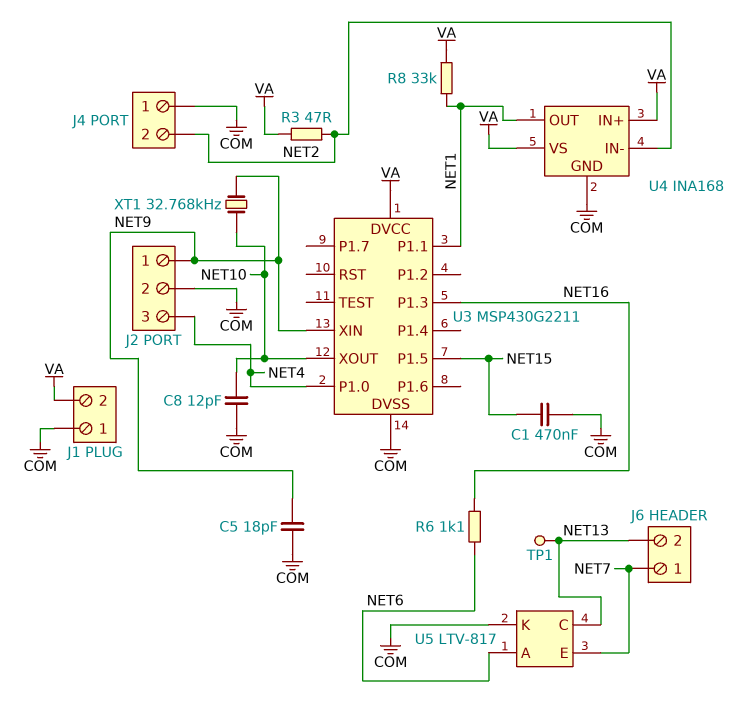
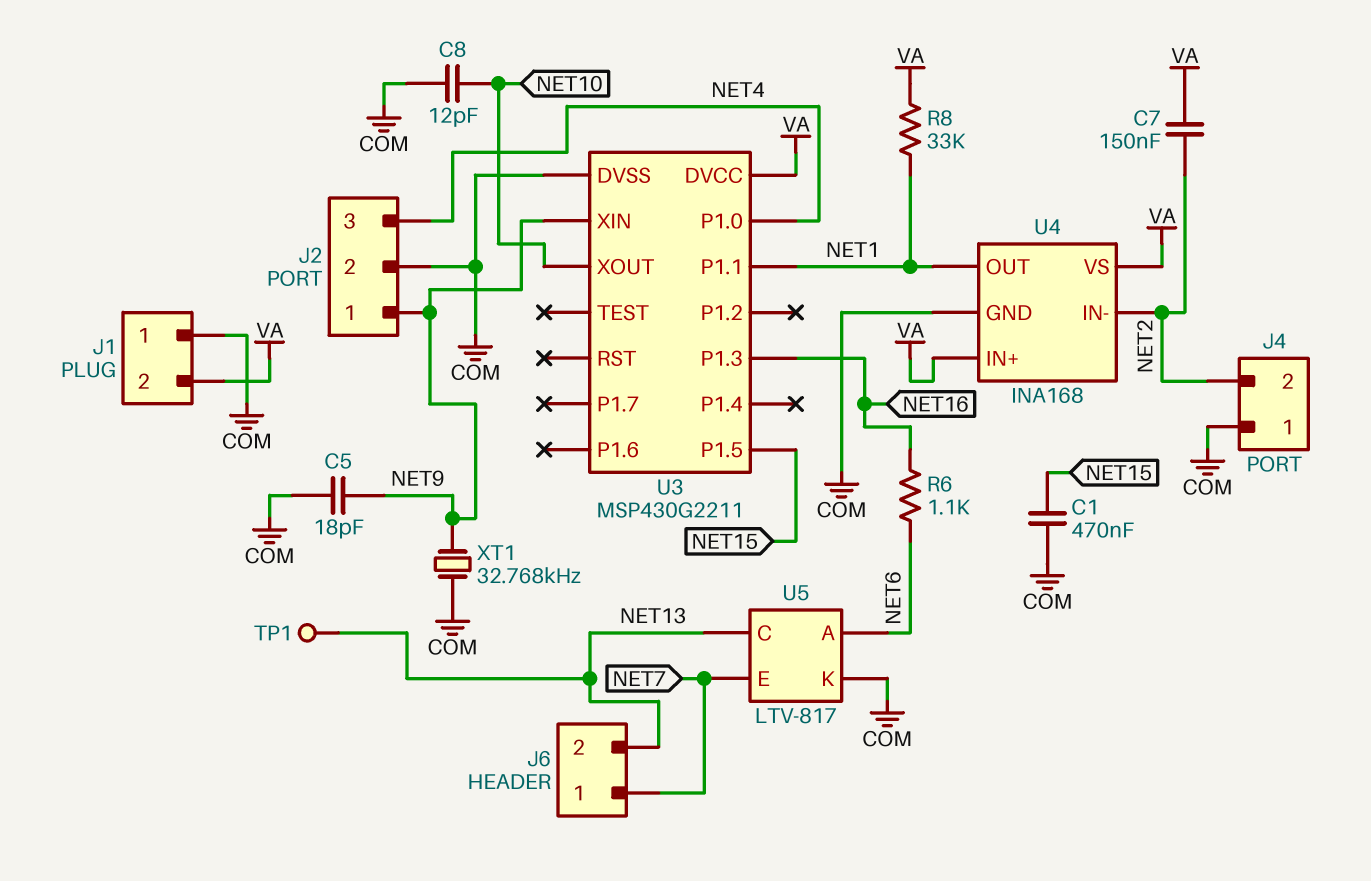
C7: none -> 150nF (NET2, VA)
R3: 47 (NET2, VA) -> none
XT1: 32.768kHz (NET9, NET10) -> 32.768kHz (COM, NET9)

